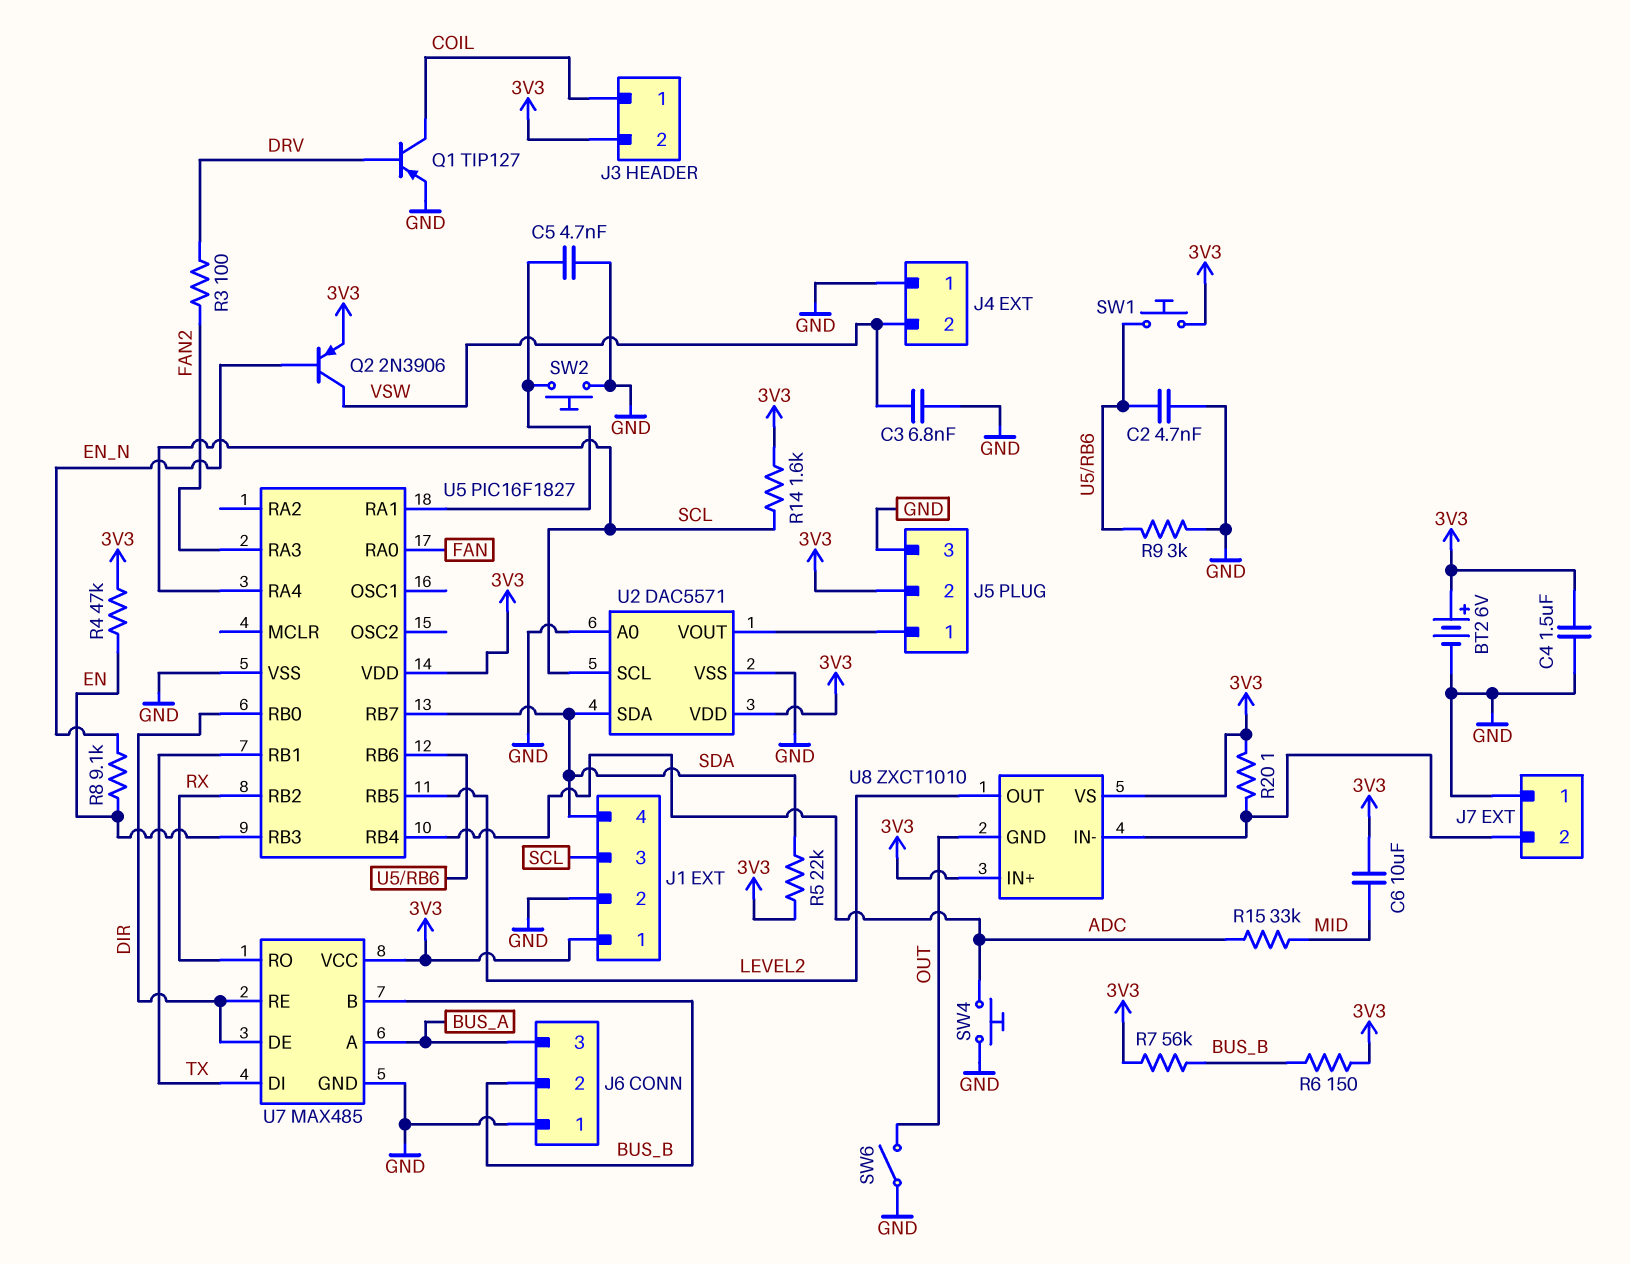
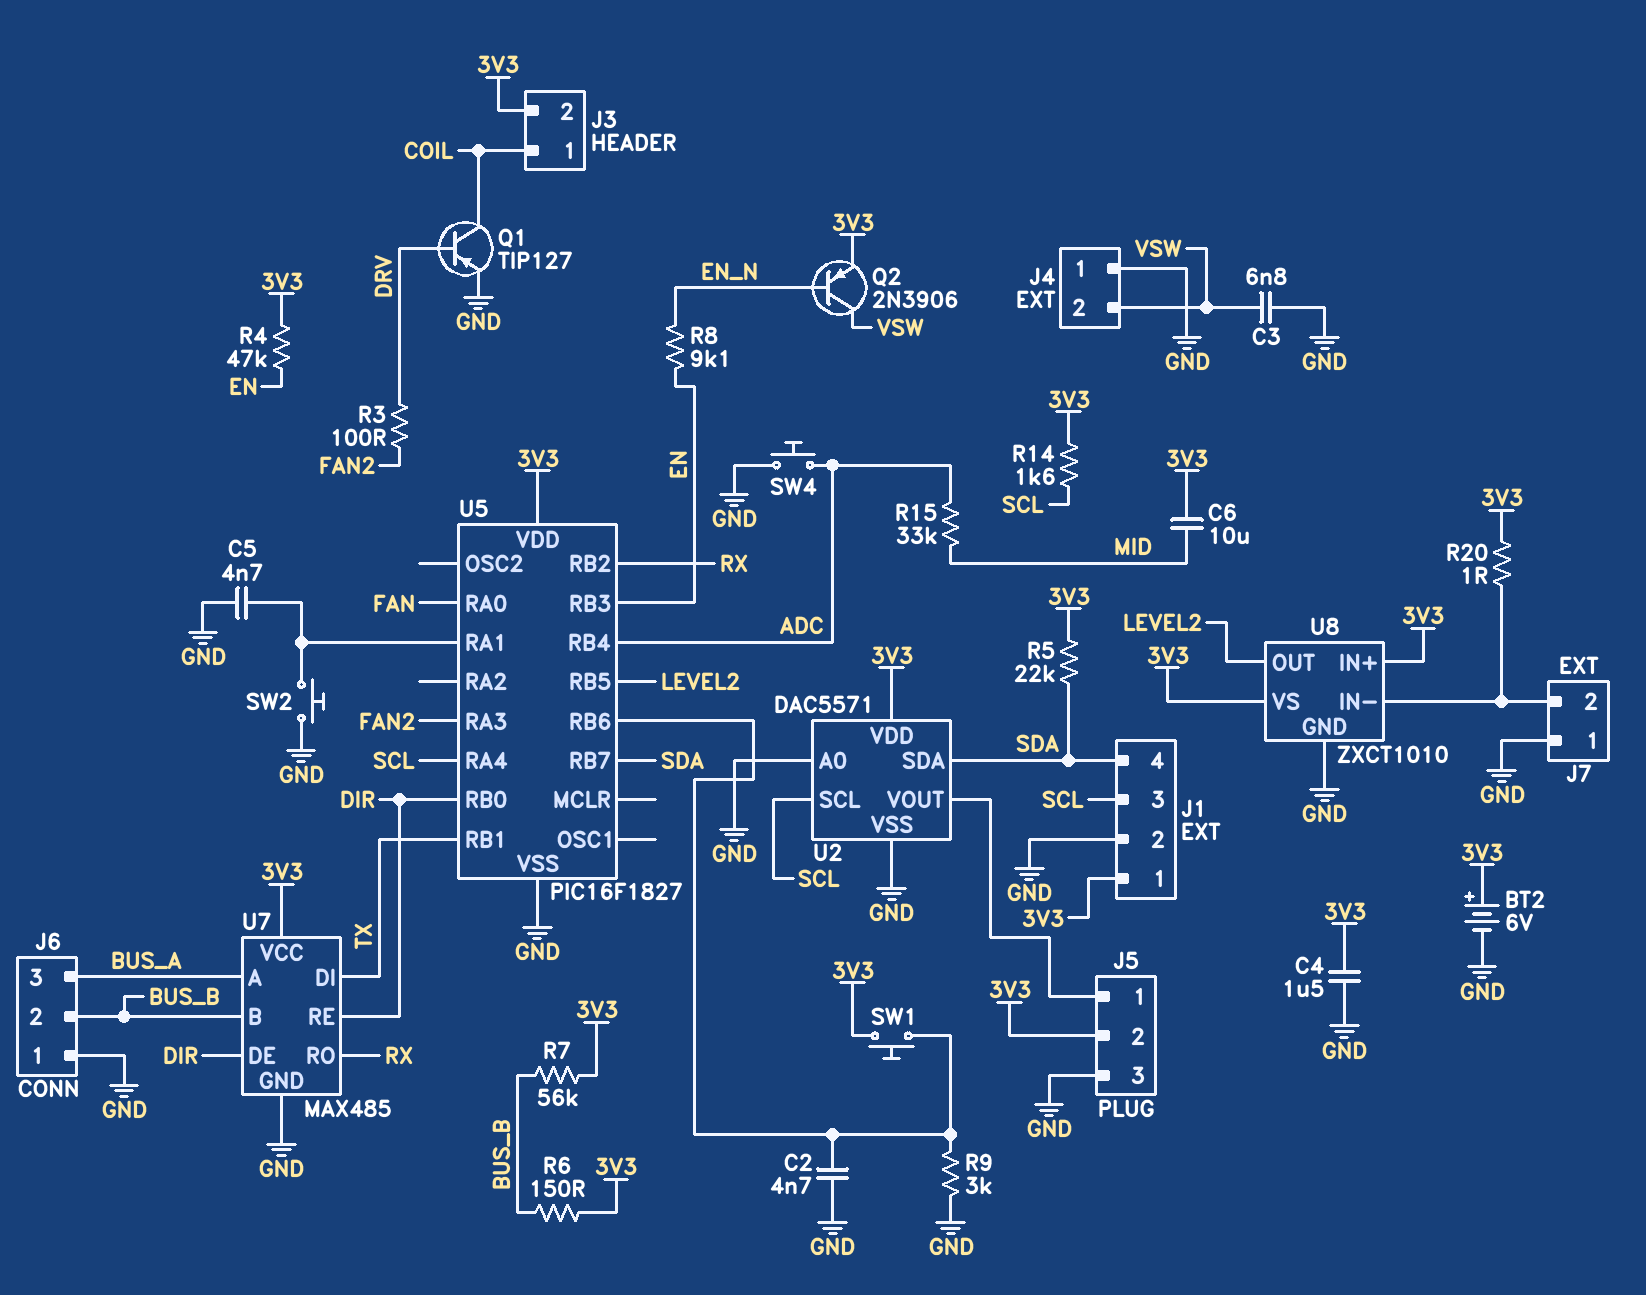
SW6: switch (GND, OUT) -> none
U8 pin GND: OUT -> GND

